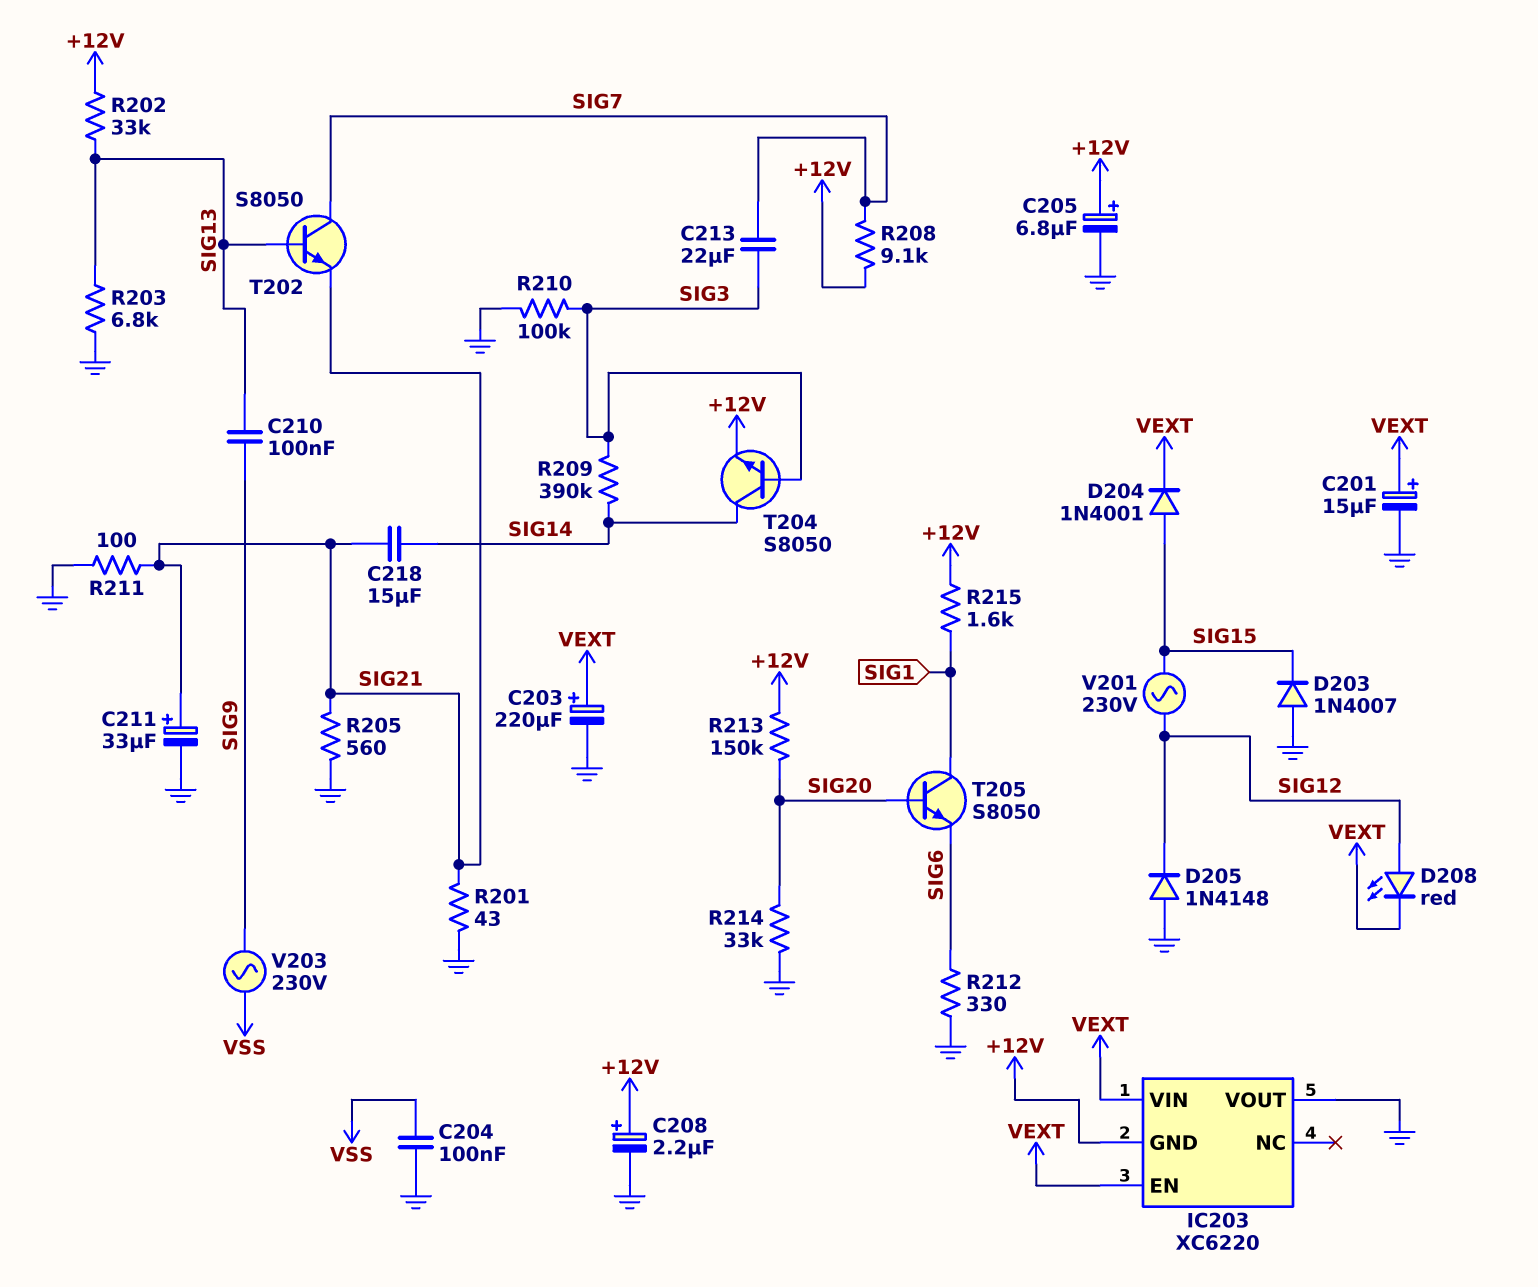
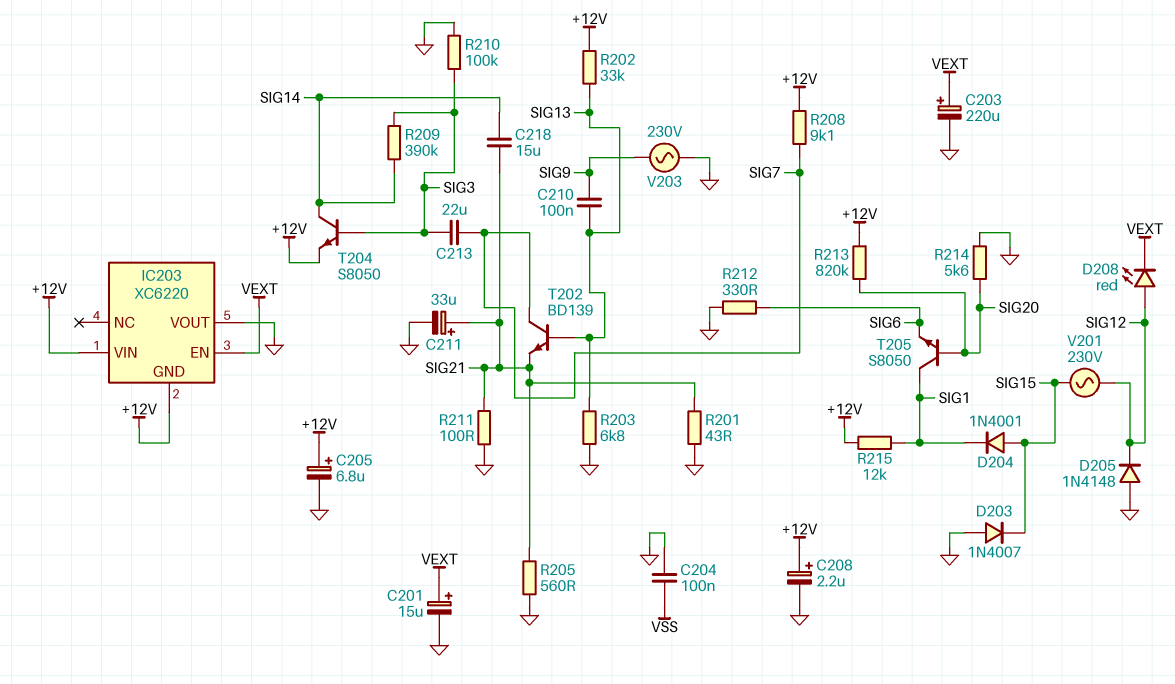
D204: diode 1N4001 (A SIG15, K VEXT) -> diode 1N4001 (A SIG15, K SIG1)
IC203 pin VIN: VEXT -> +12V
R213: 150k (+12V, SIG20) -> 820k (+12V, SIG20)
R214: 33k (GND, SIG20) -> 5.6k (GND, SIG20)
R215: 1.6k (+12V, SIG1) -> 12k (+12V, SIG1)
T202: NPN S8050 (B SIG13, C SIG7, E SIG21) -> NPN BD139 (B SIG13, C SIG7, E SIG21)
V203: AC 230V (SIG9, VSS) -> AC 230V (GND, SIG9)

